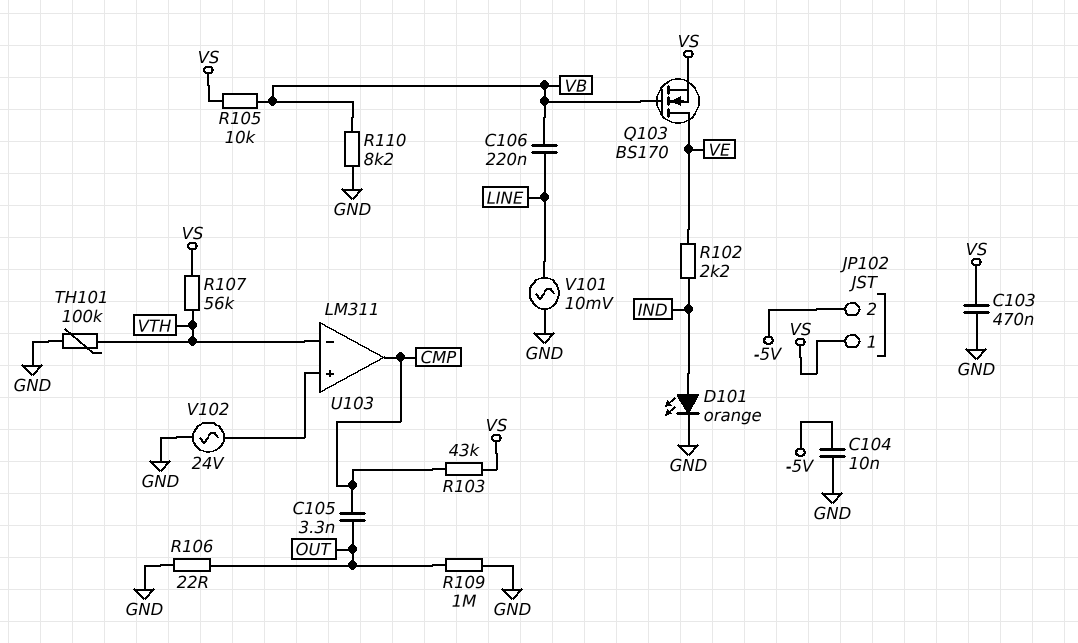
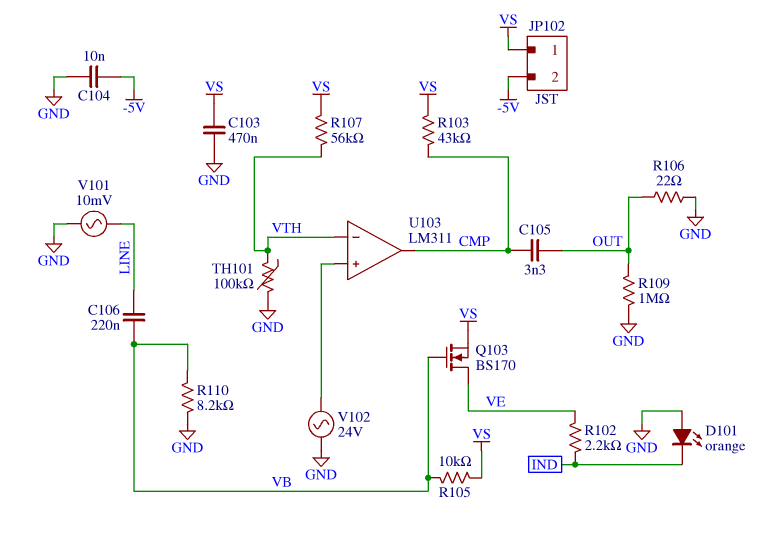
D101: LED orange (A IND, K GND) -> LED orange (A GND, K IND)

